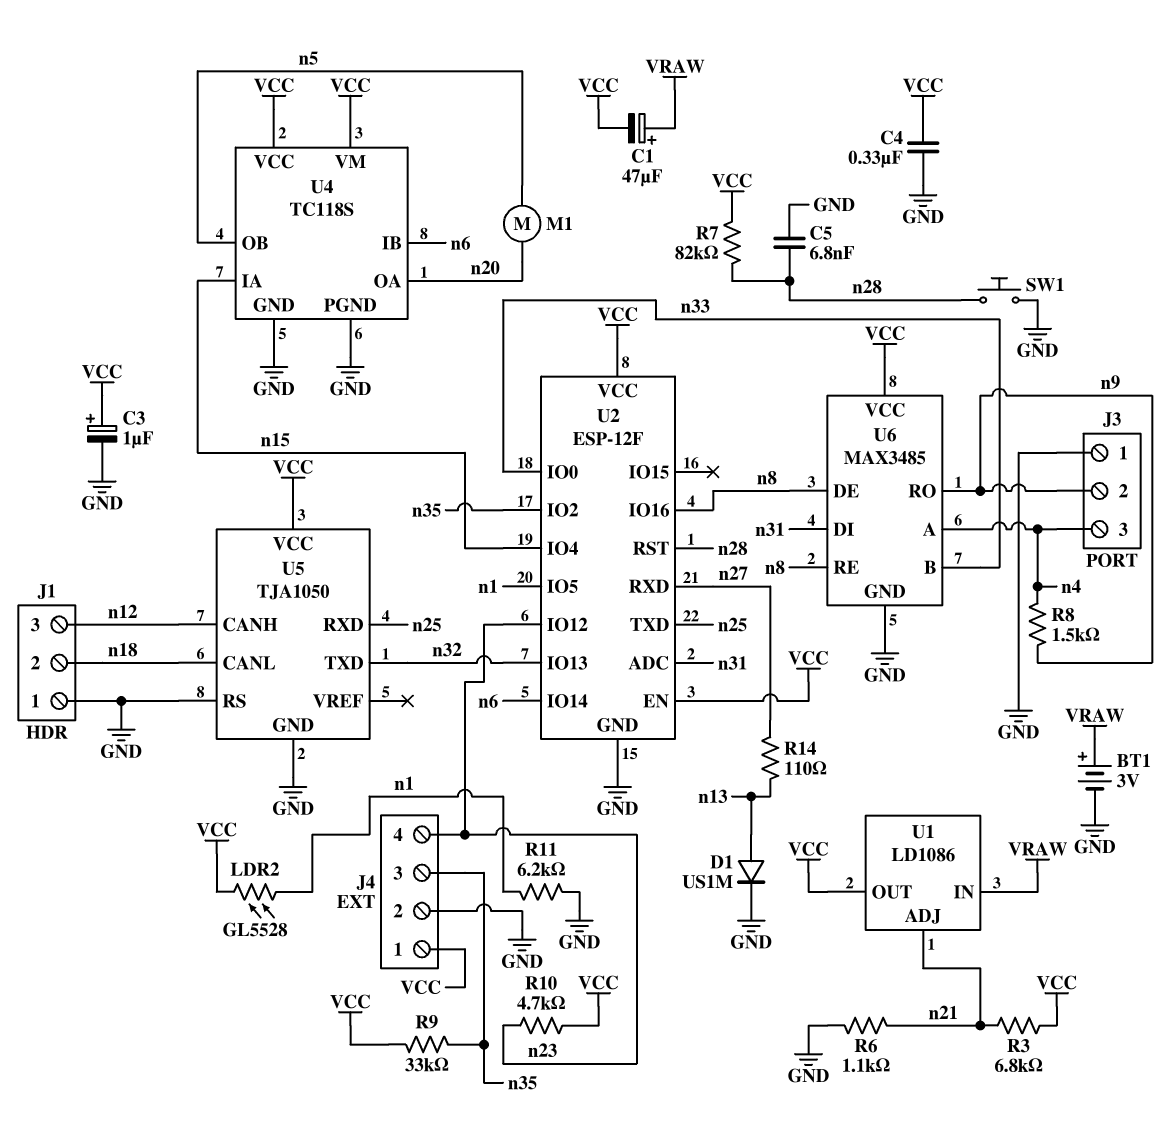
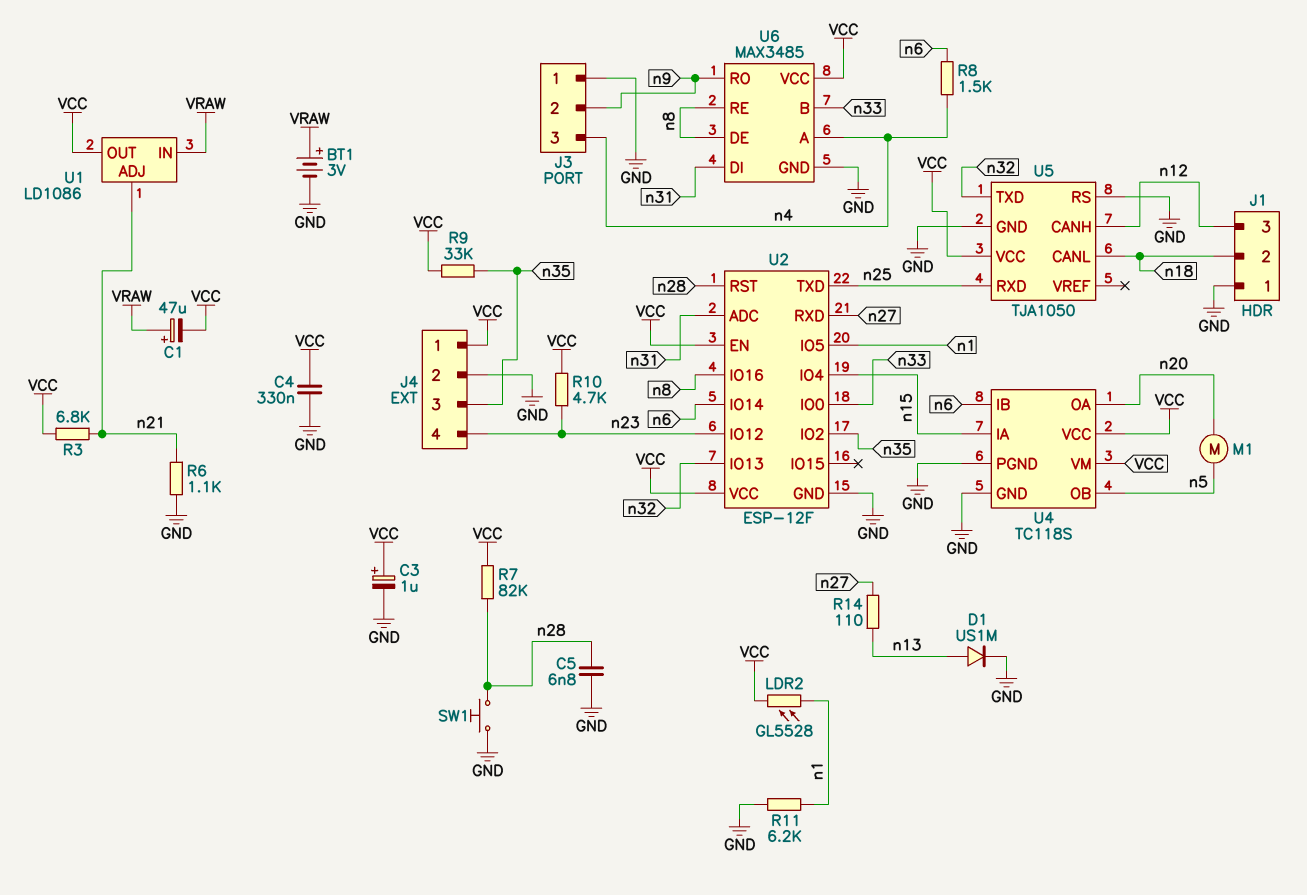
R8: 1.5k (n4, n9) -> 1.5k (n4, n6)

